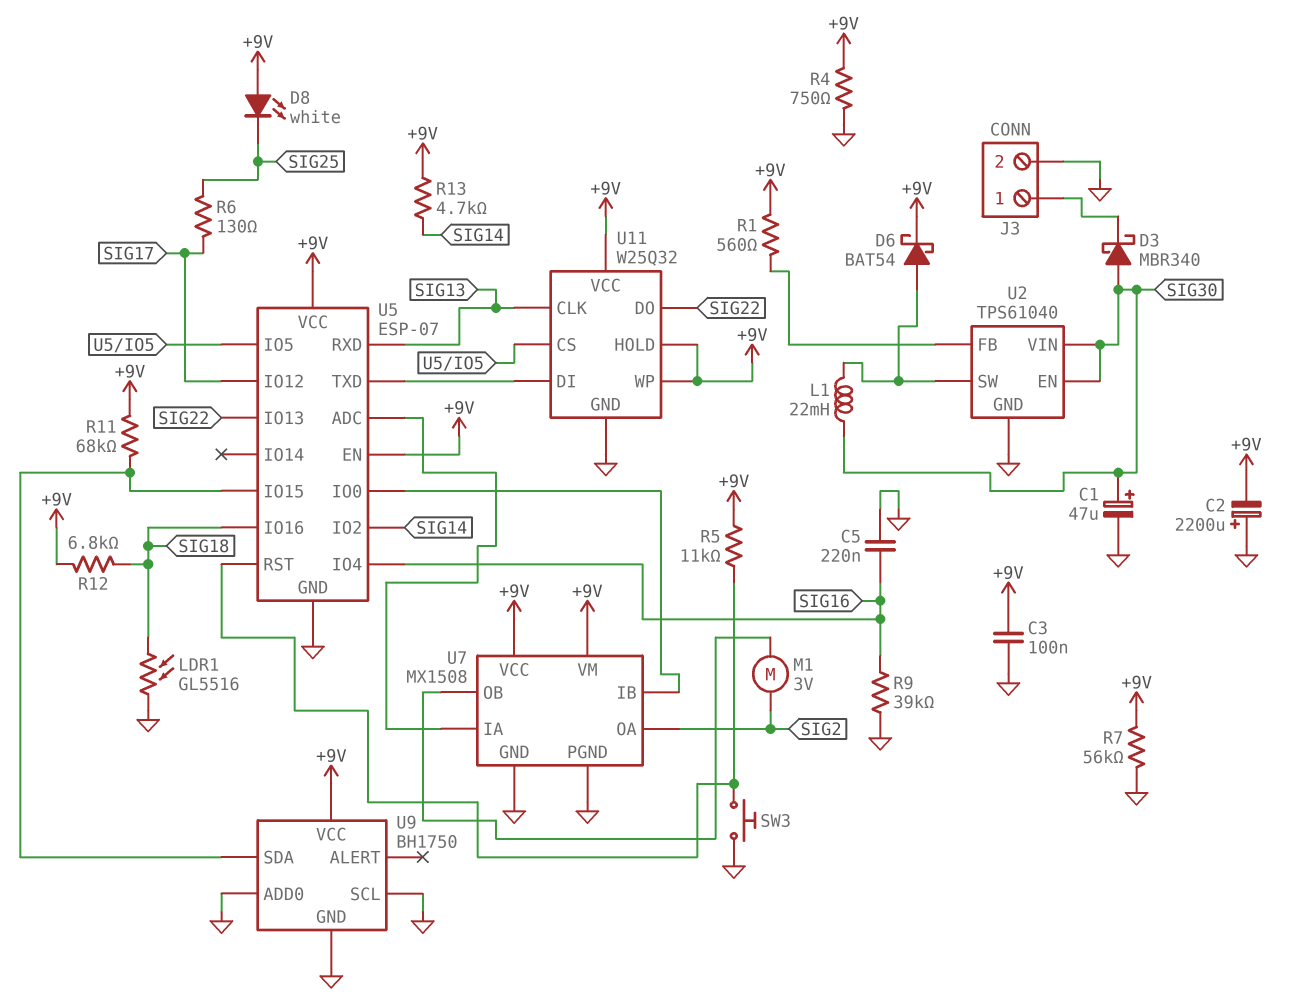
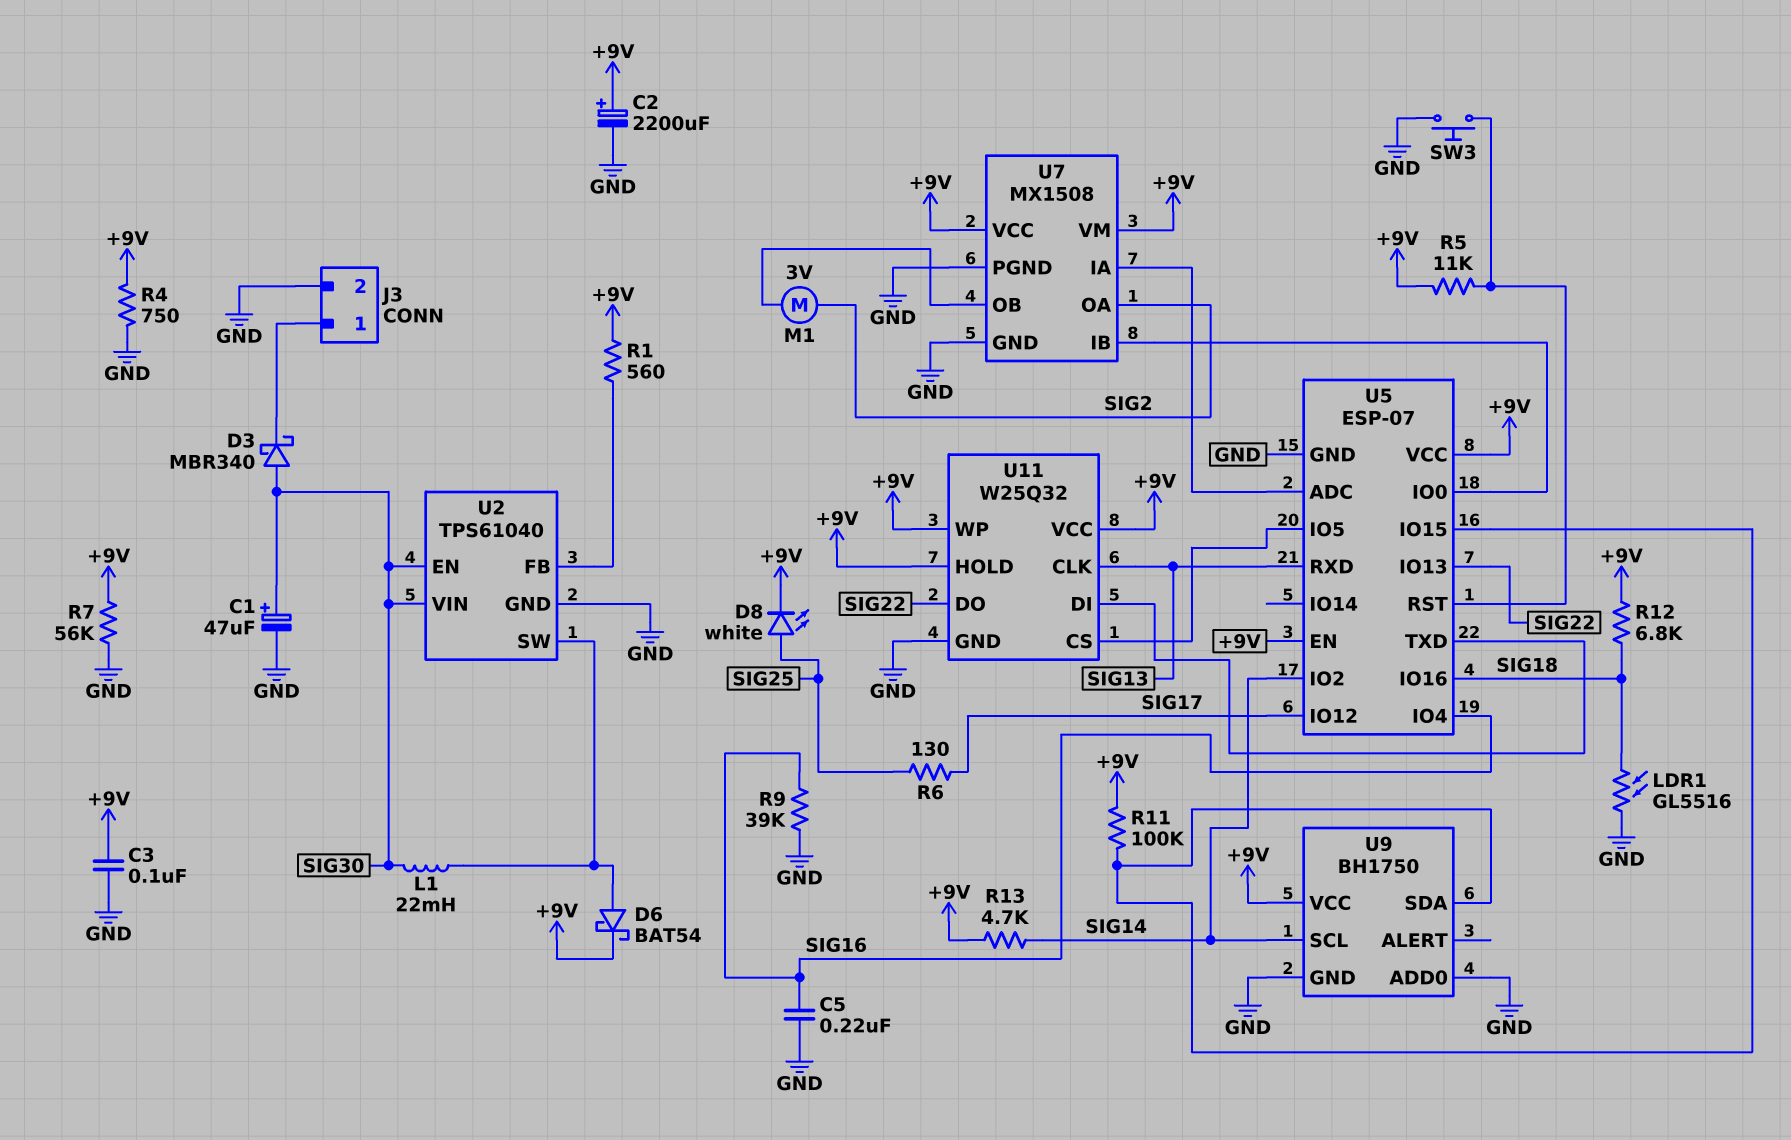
C2: 2200uF (plus GND, minus +9V) -> 2200uF (plus +9V, minus GND)
D8: LED white (A +9V, K SIG25) -> LED white (A SIG25, K +9V)
R11: 68k (+9V, U5/IO15) -> 100k (+9V, U5/IO15)
U9 pin SCL: GND -> SIG14

